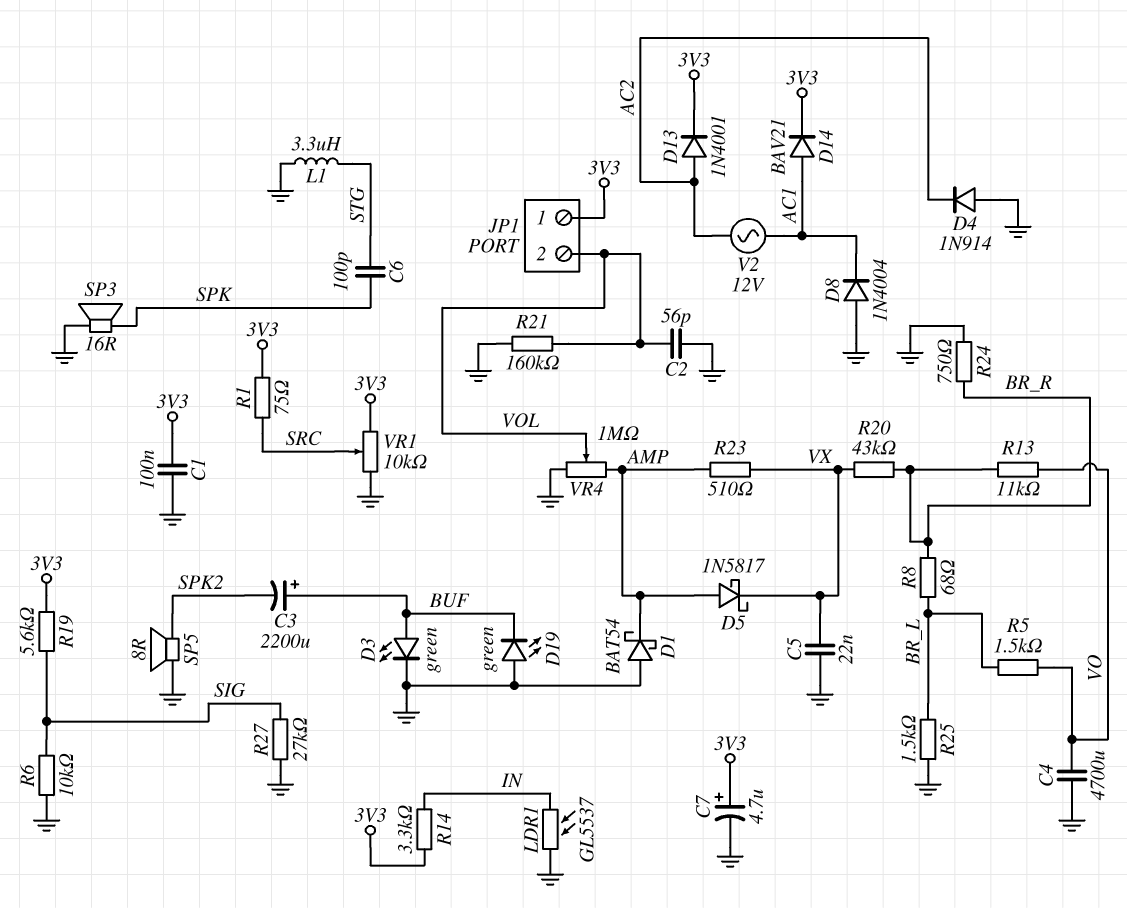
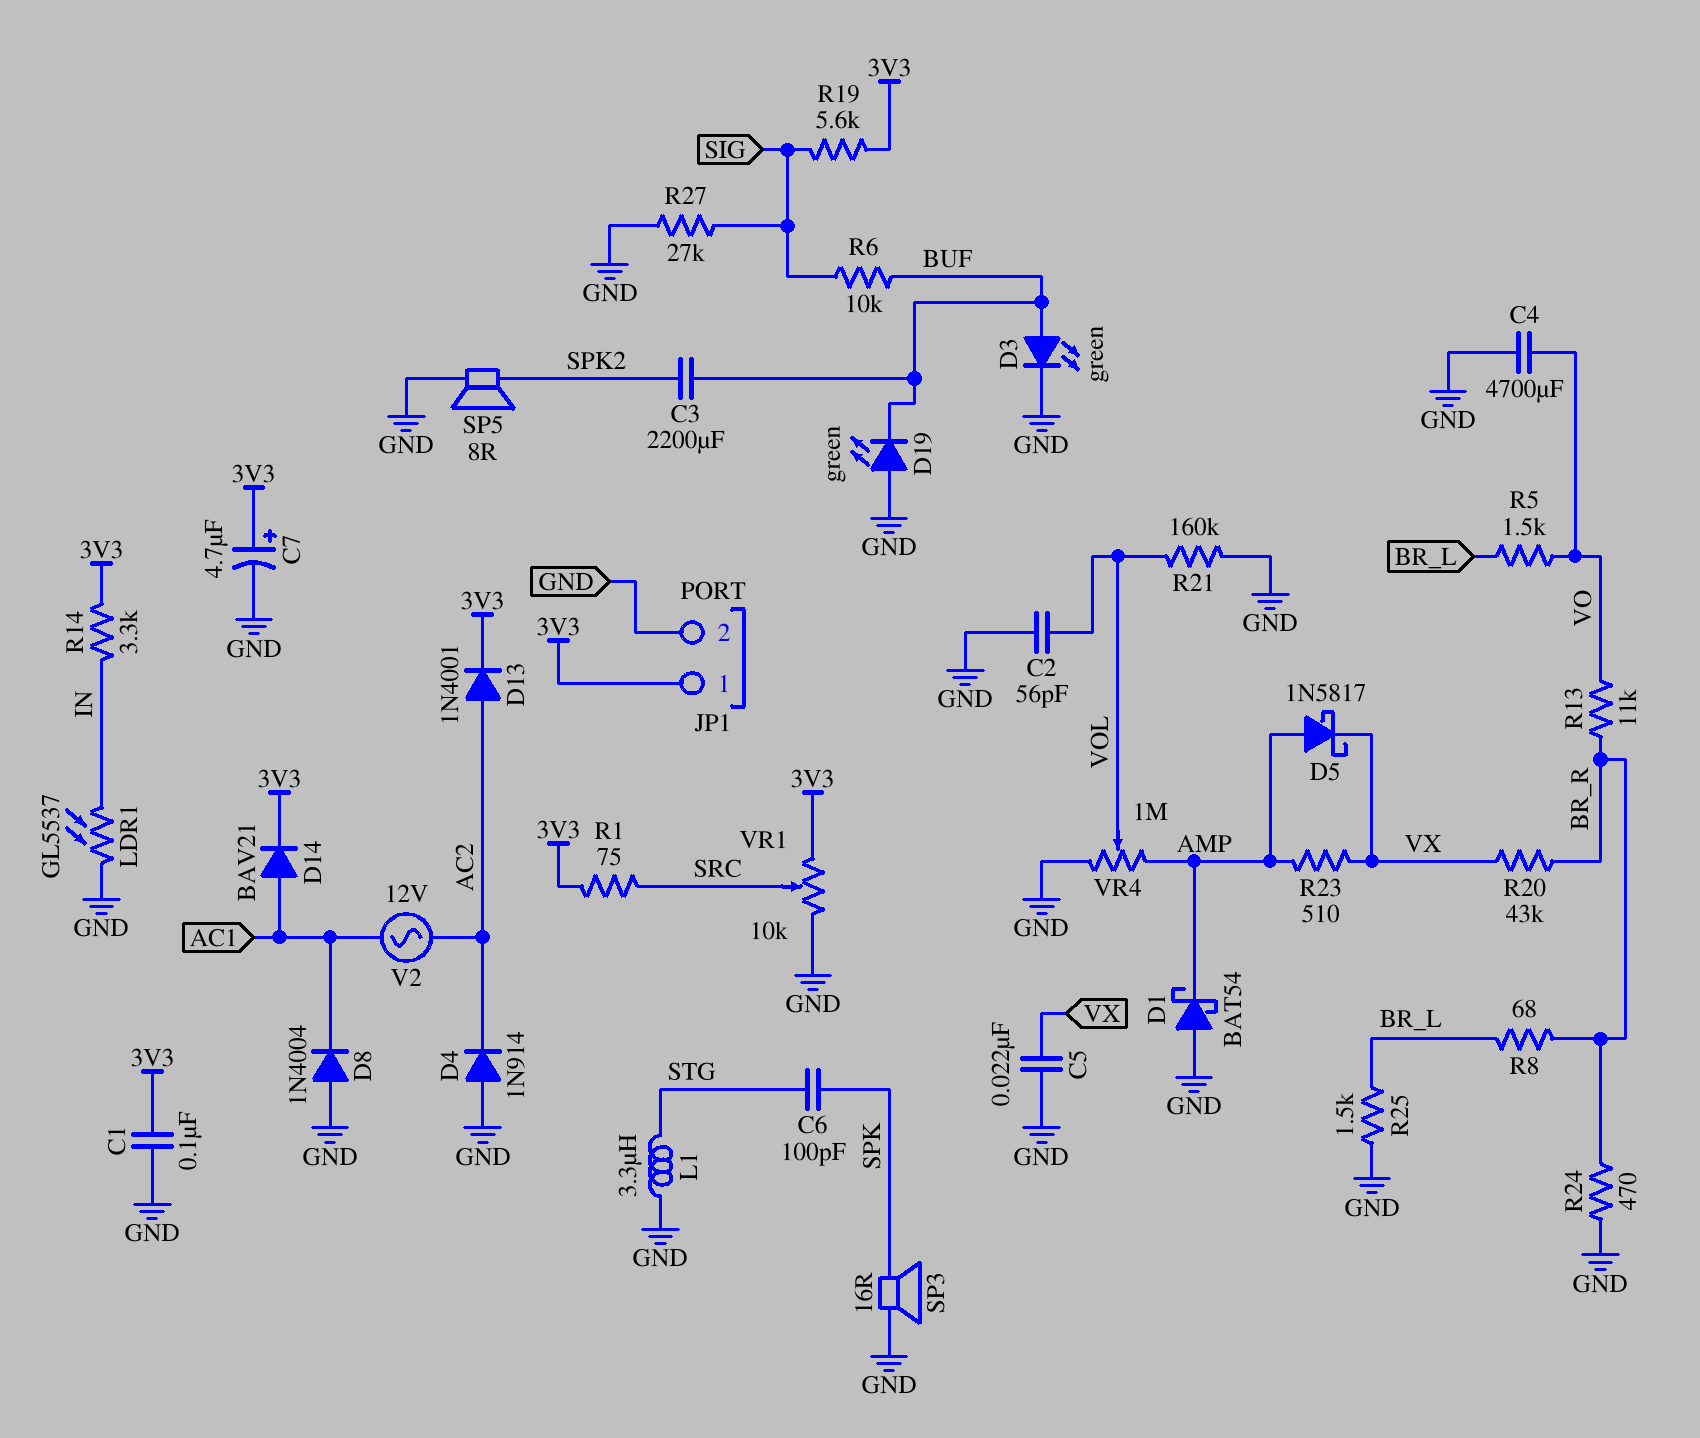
C3: 2200uF (plus BUF, minus SPK2) -> 2200uF (BUF, SPK2)
JP1 pin 2: VOL -> GND
R6: 10k (GND, SIG) -> 10k (BUF, SIG)
R24: 750 (BR_R, GND) -> 470 (BR_R, GND)

